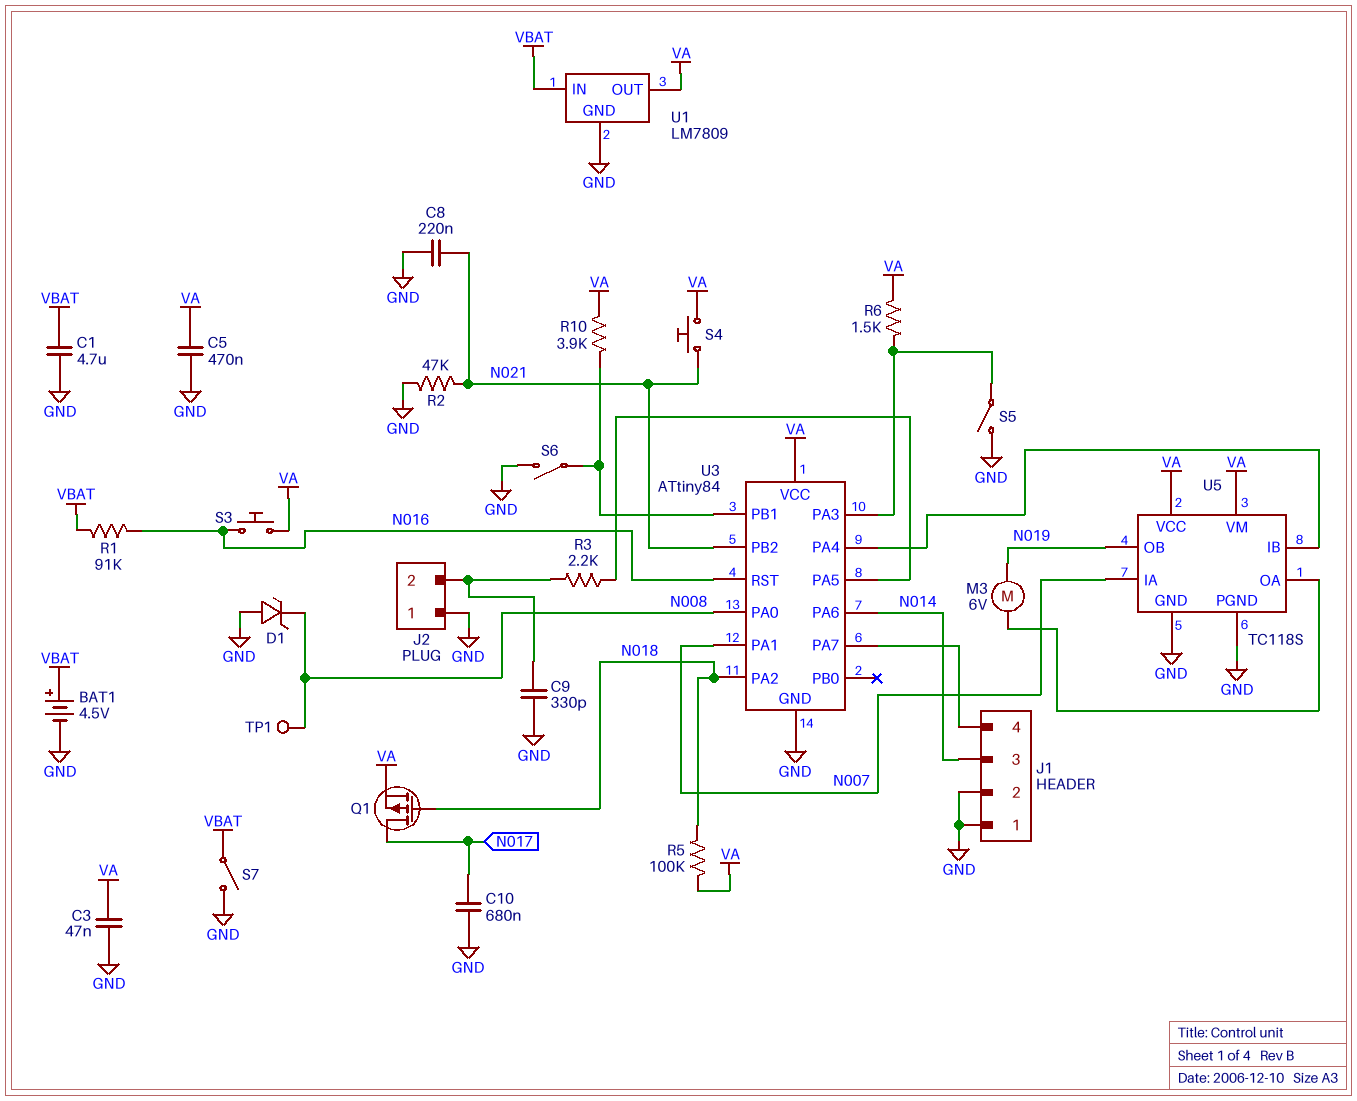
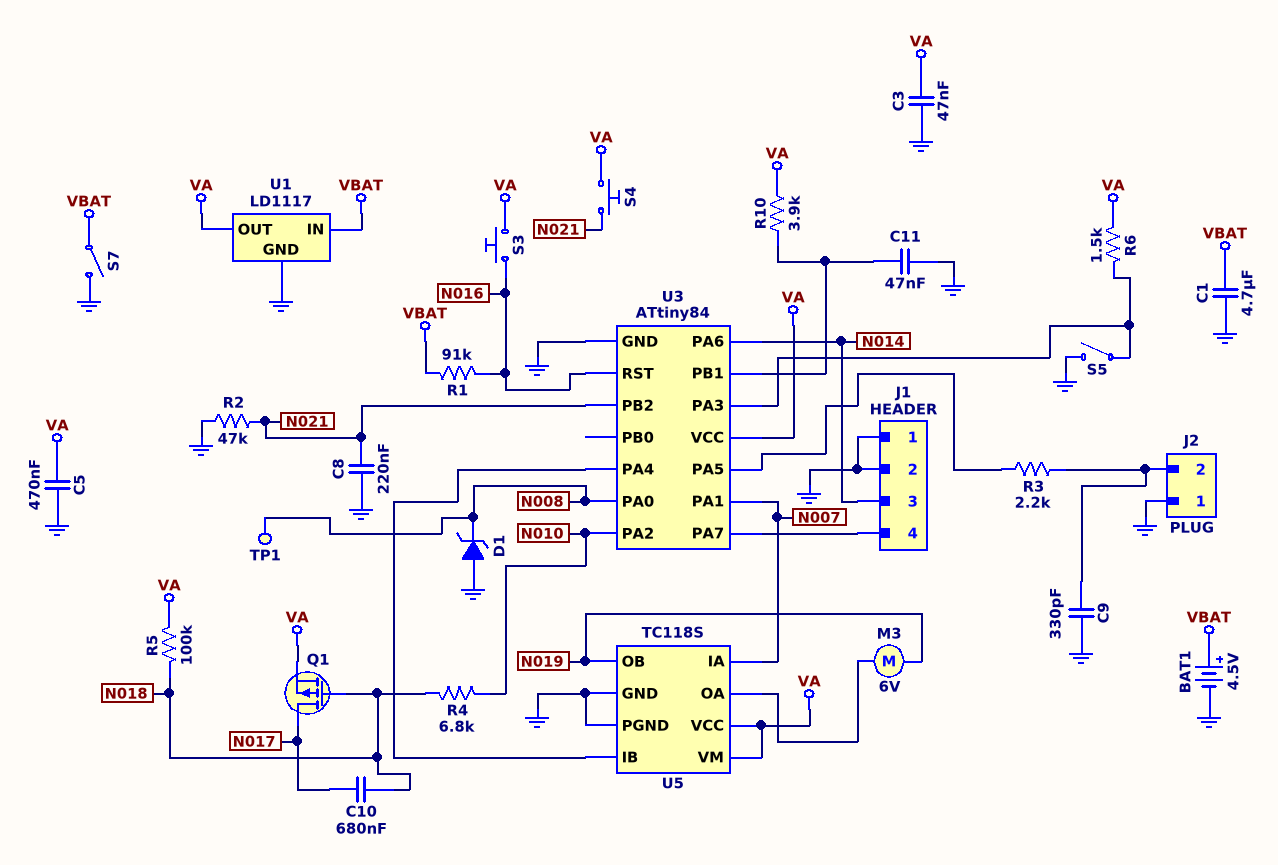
C10: 680nF (GND, N017) -> 680nF (N017, N018)
C11: none -> 47nF (GND, U3/PB1)
R4: none -> 6.8k (N010, N018)
S6: switch (GND, U3/PB1) -> none
U1: LM7809 -> LD1117
U3 pin PA2: N018 -> N010

